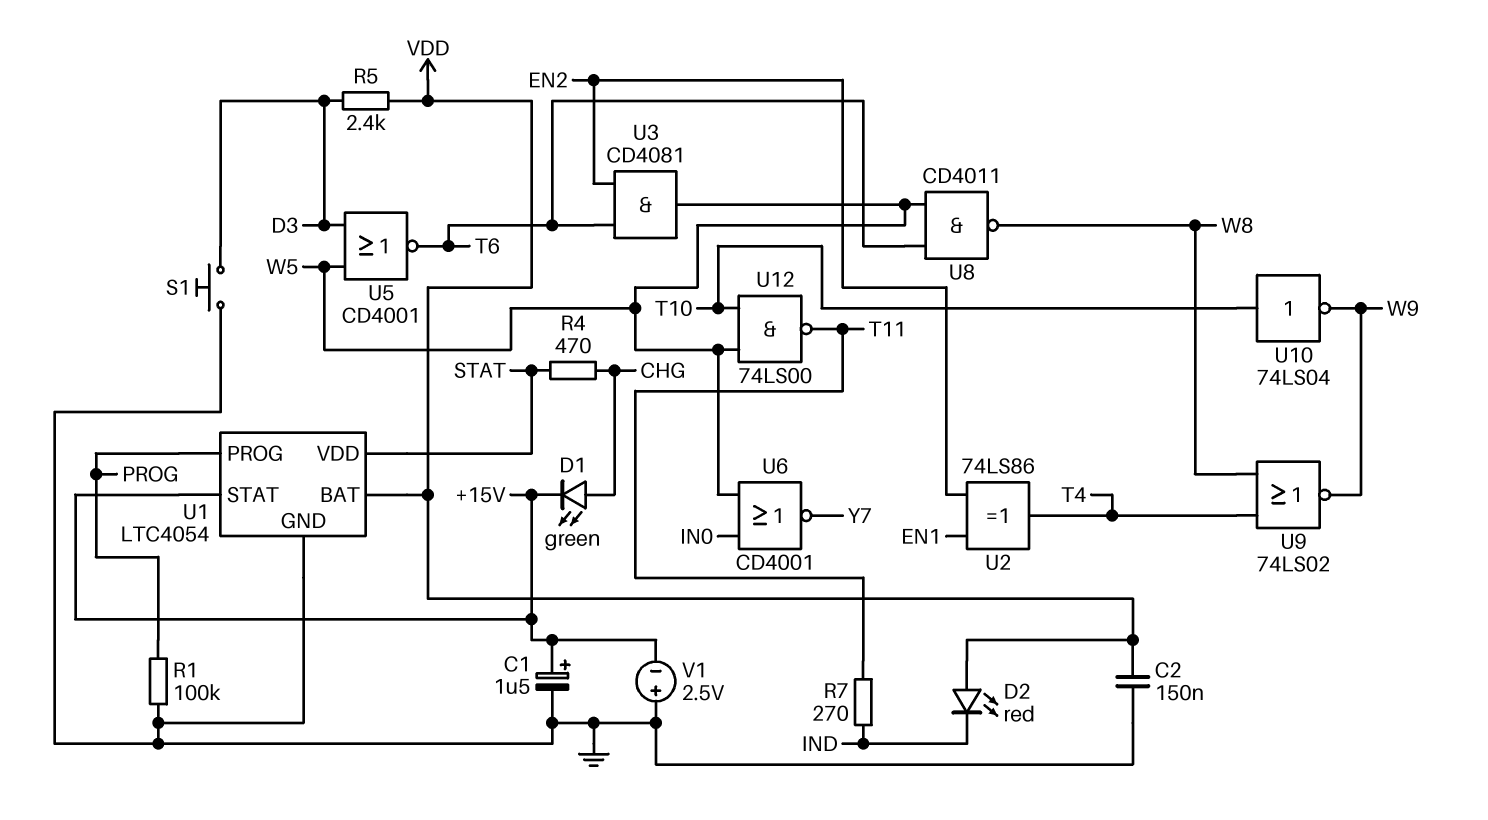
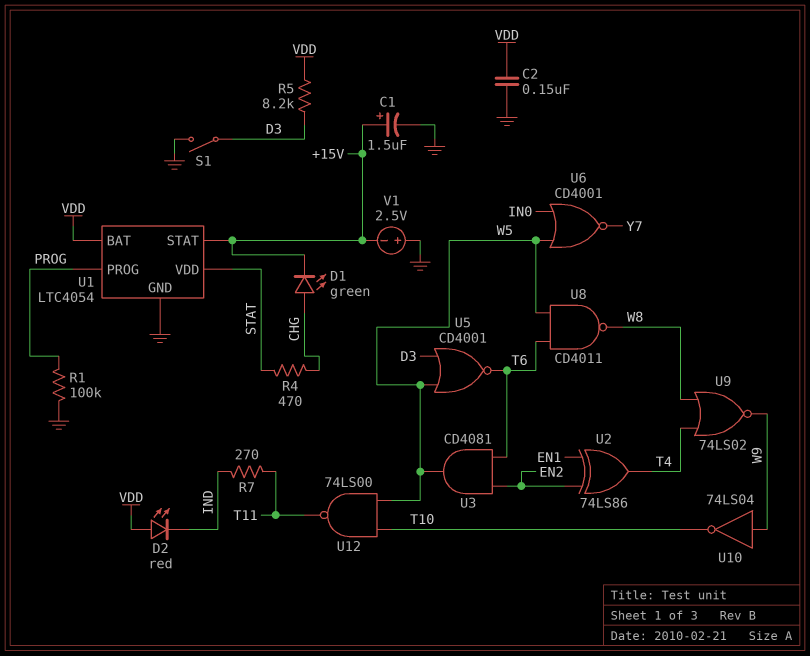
R5: 2.4k (D3, VDD) -> 8.2k (D3, VDD)
S1: button (D3, GND) -> switch (D3, GND)
U10: NOT 74LS04 (in T10, out W9) -> NOT 74LS04 (in W9, out T10)

